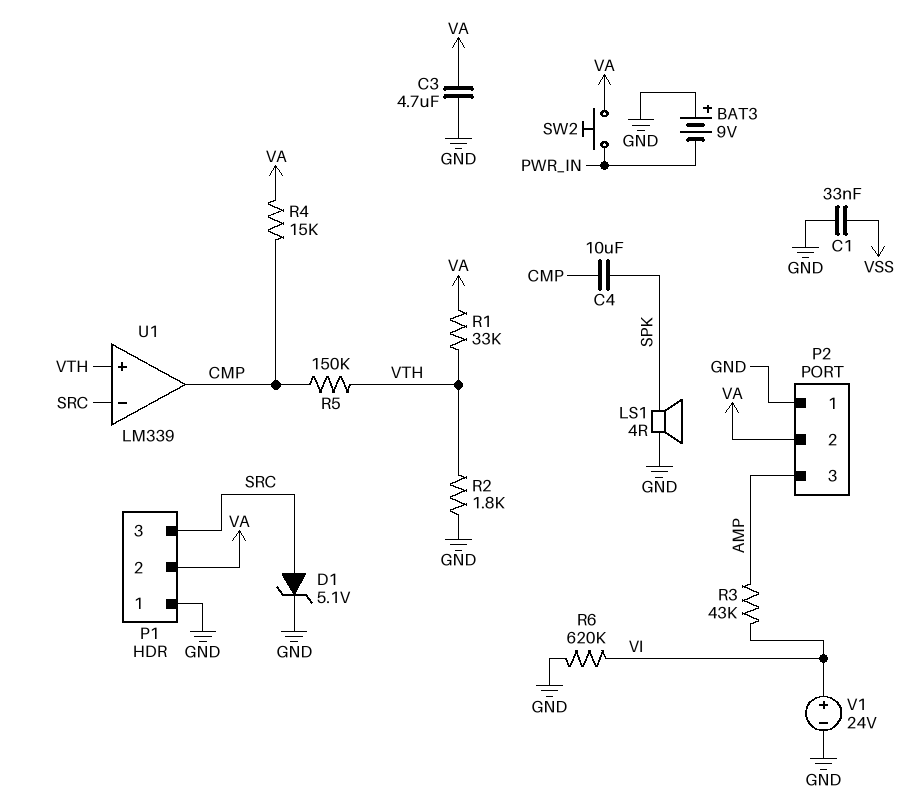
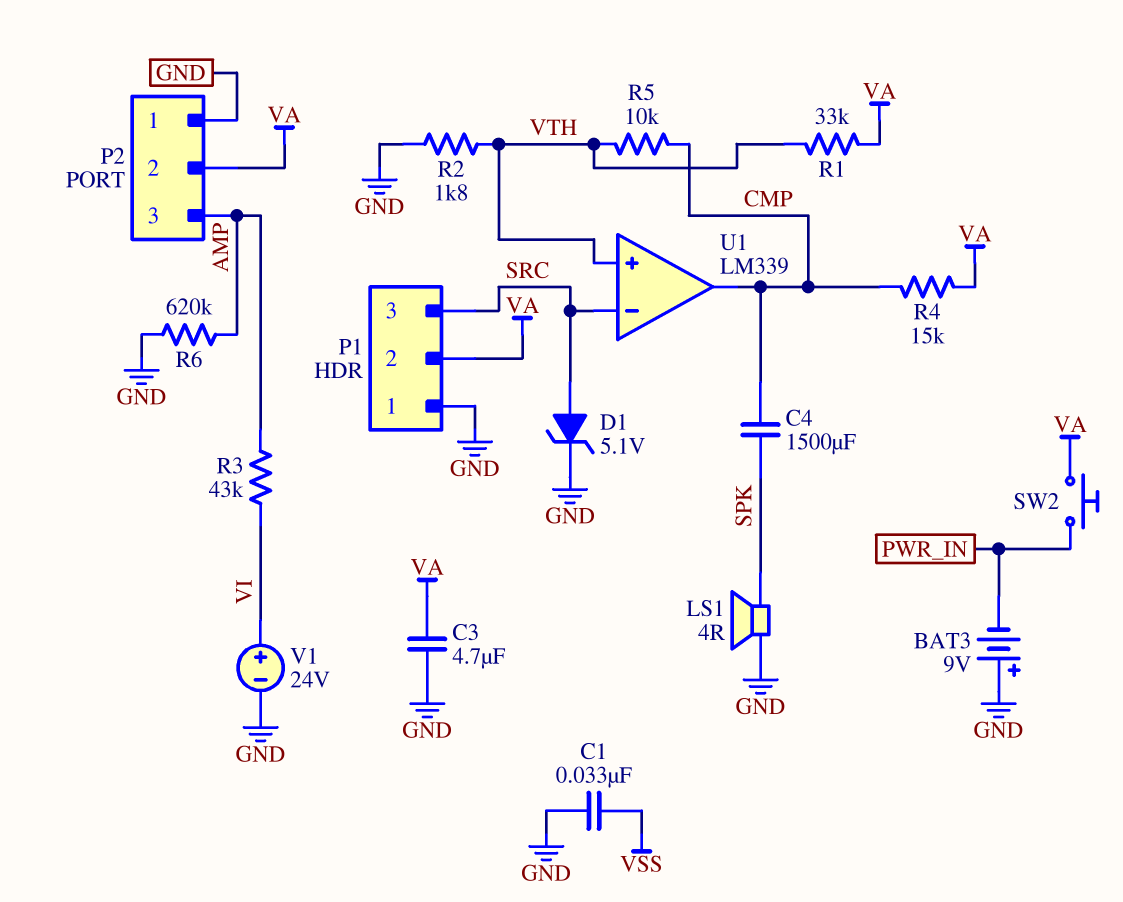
C4: 10uF (CMP, SPK) -> 1500uF (CMP, SPK)
R5: 150k (CMP, VTH) -> 10k (CMP, VTH)
R6: 620k (GND, VI) -> 620k (AMP, GND)

